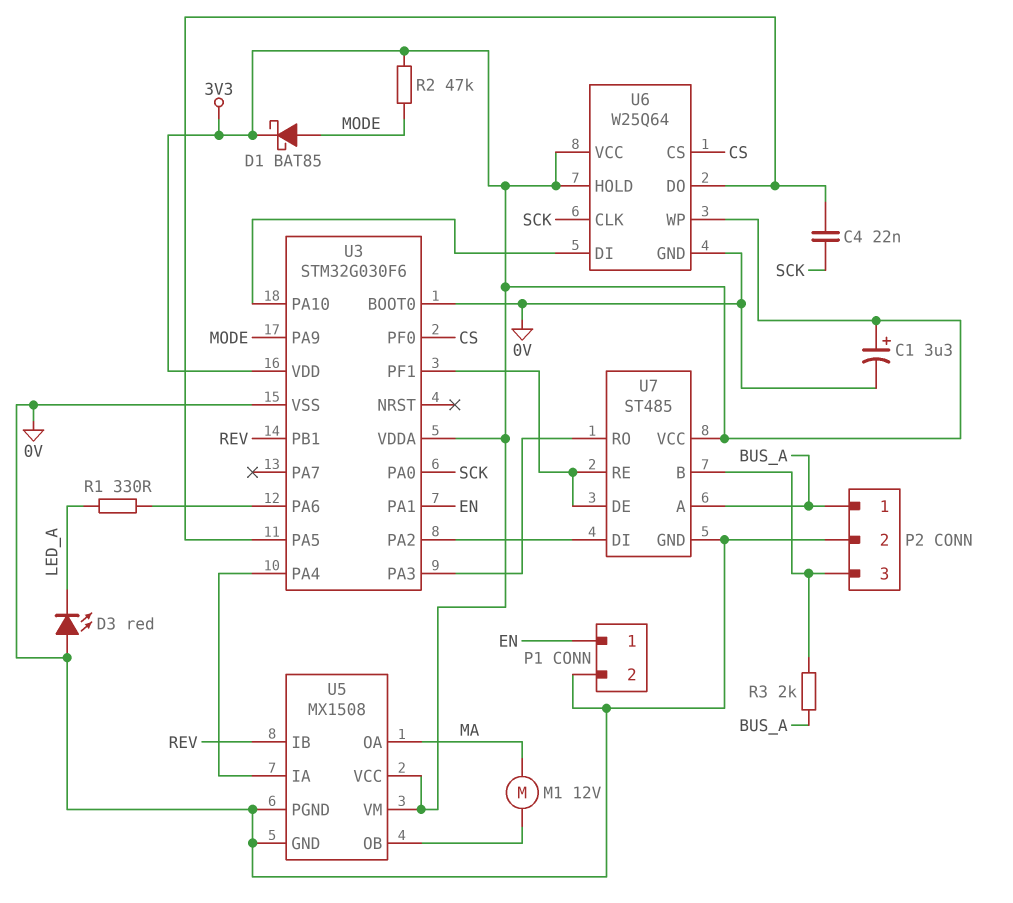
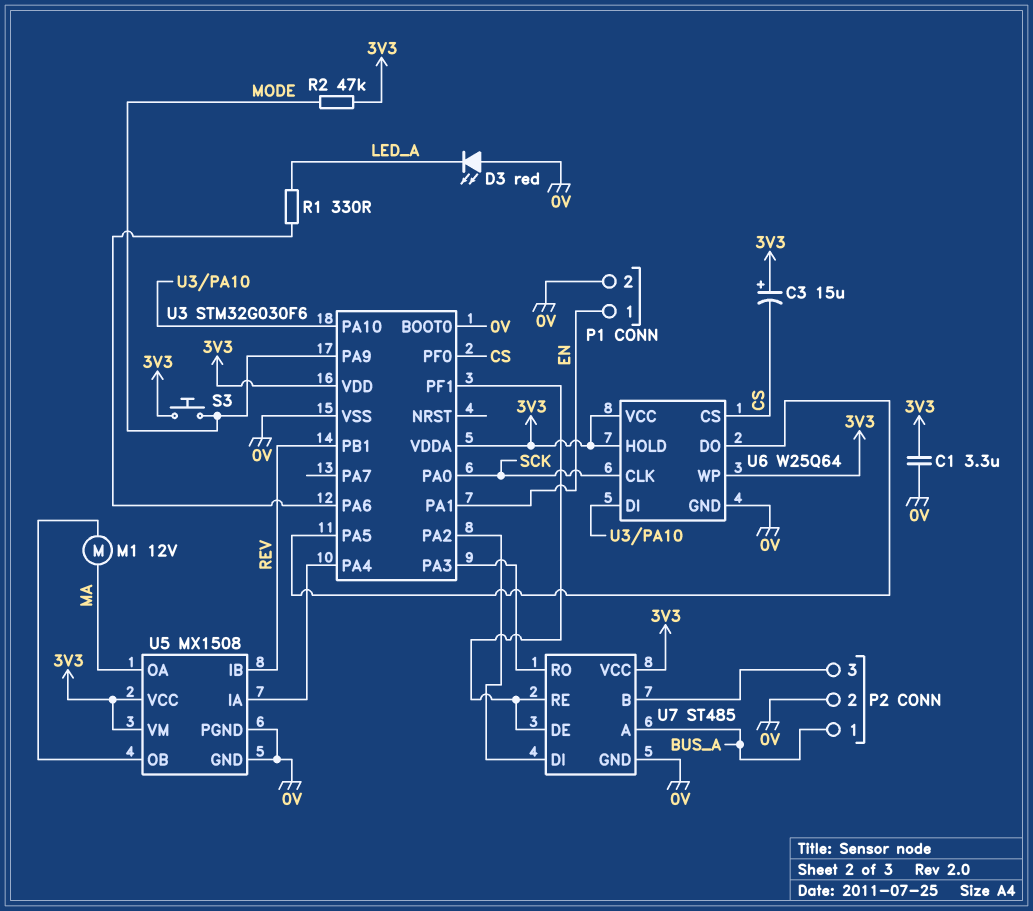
C1: 3.3uF (plus 3V3, minus 0V) -> 3.3uF (0V, 3V3)
C3: none -> 15uF (plus 3V3, minus CS)
C4: 22nF (SCK, U3/PA5) -> none
D1: schottky BAT85 (A MODE, K 3V3) -> none
R3: 2k (BUS_A, P2/3) -> none
S3: none -> button (3V3, MODE)

